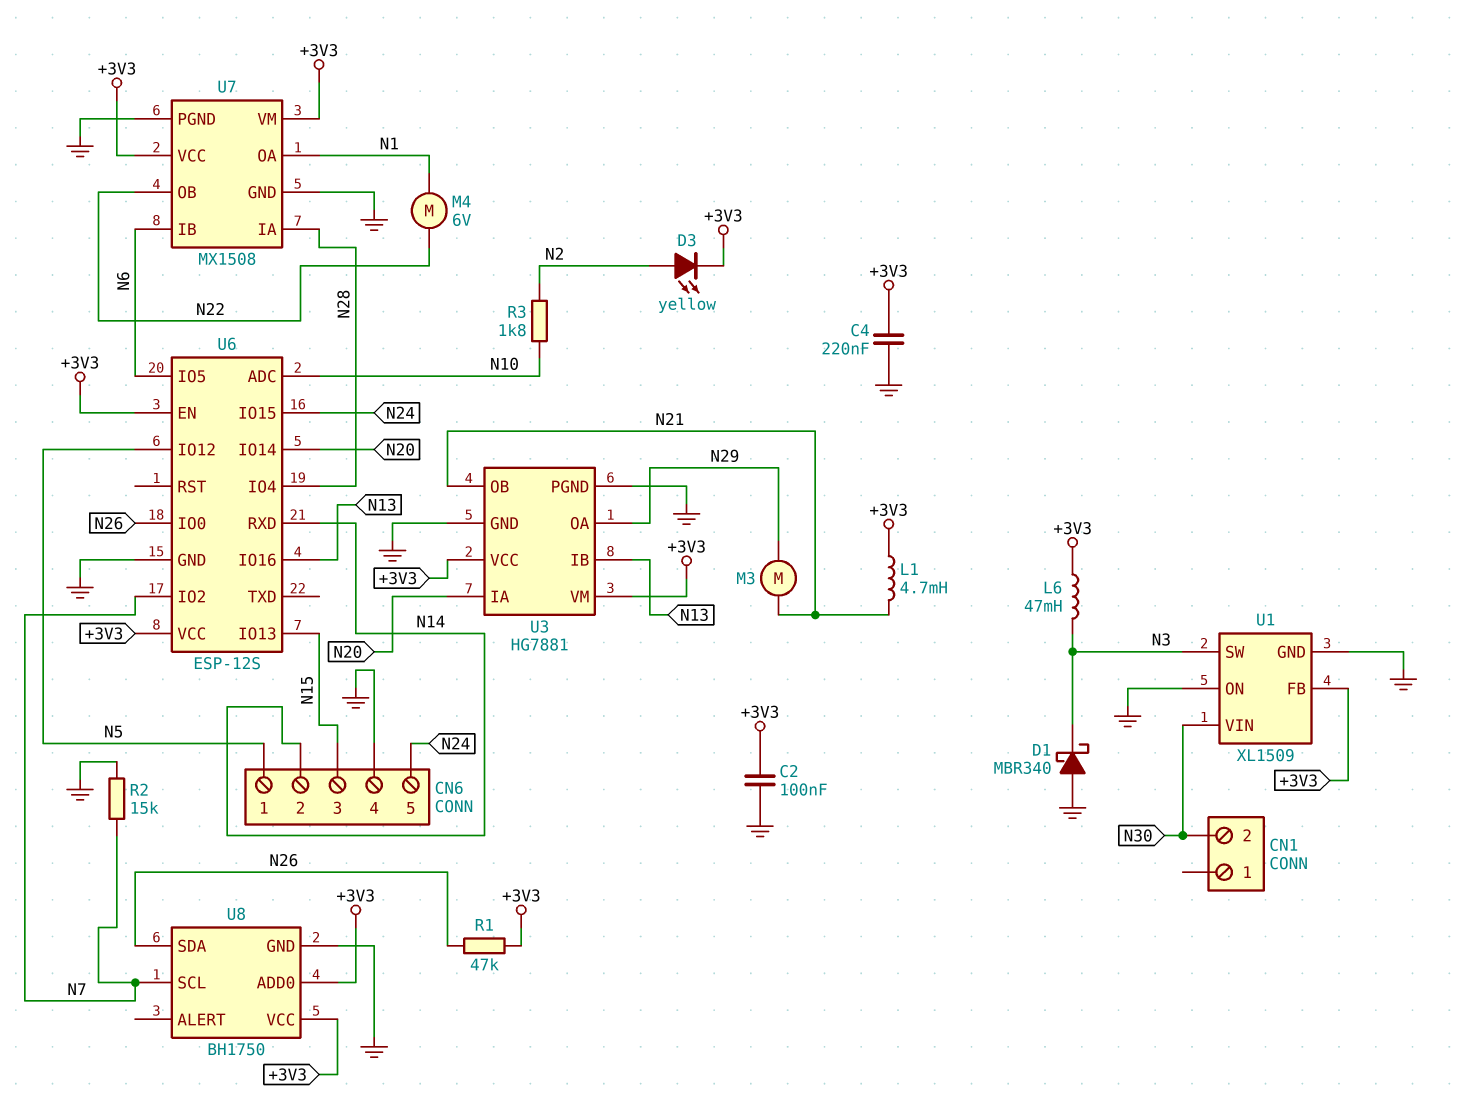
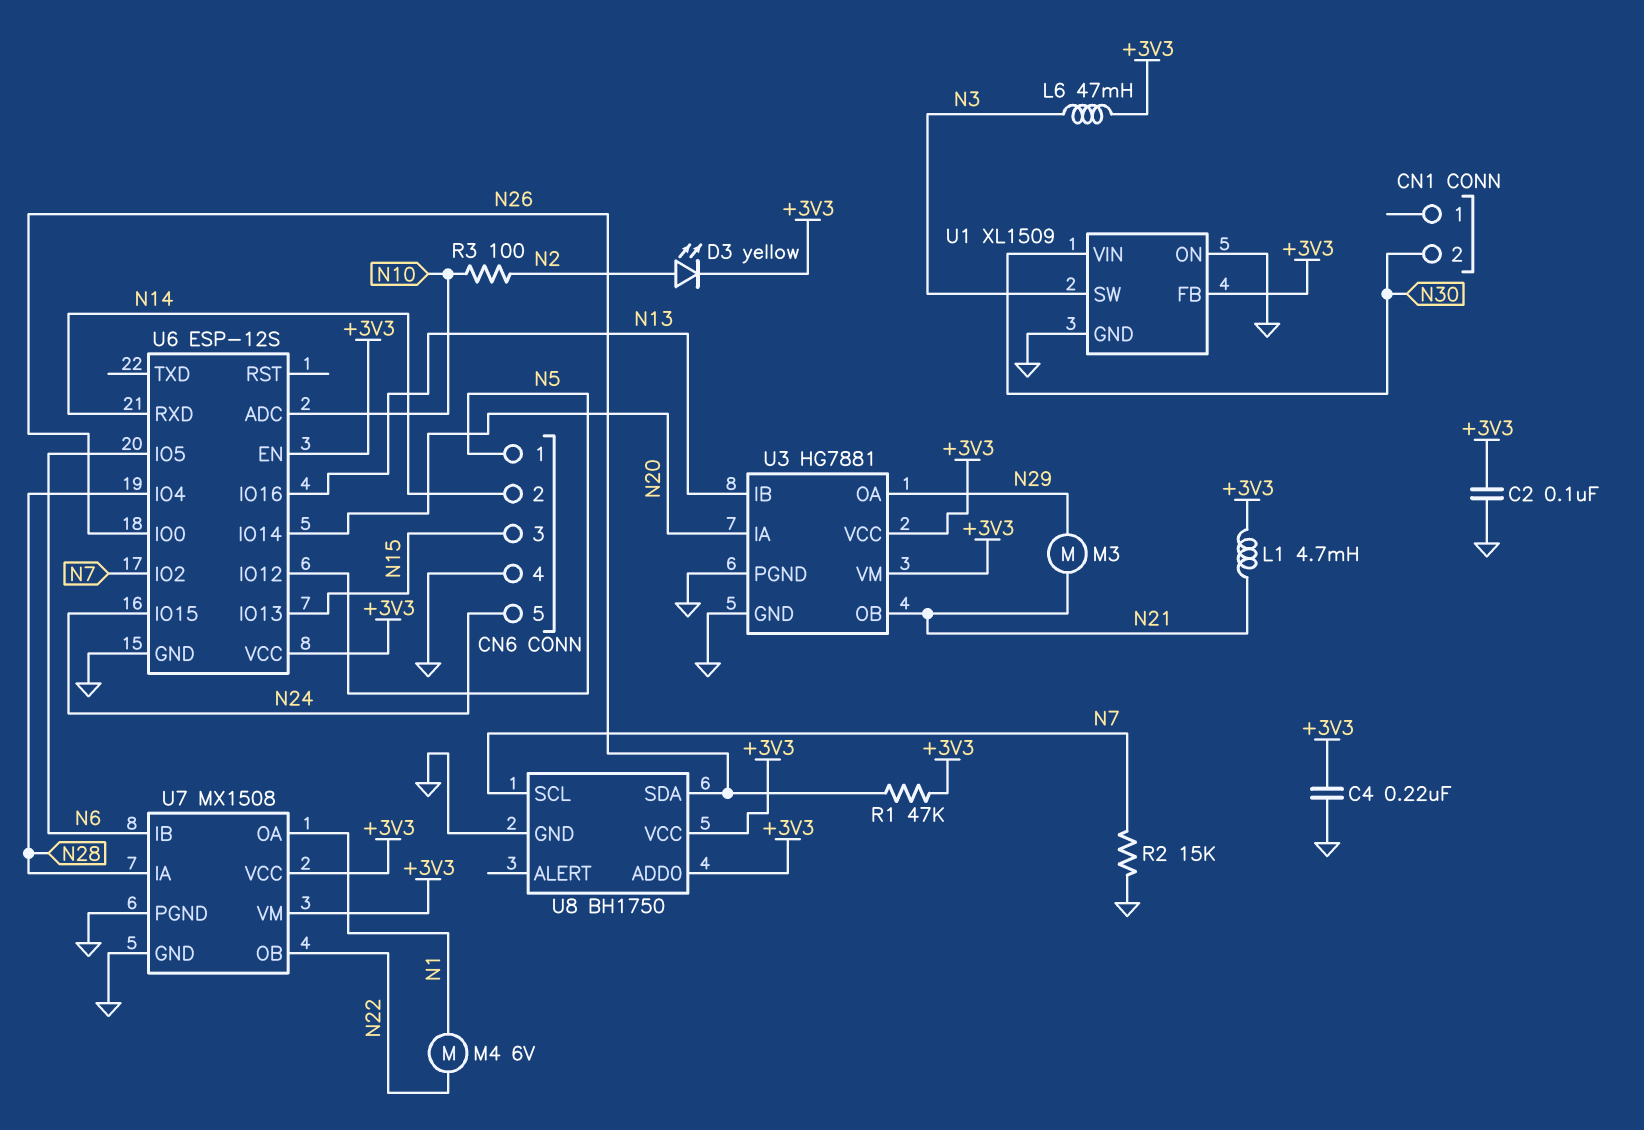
D1: schottky MBR340 (A GND, K N3) -> none
R3: 1.8k (N2, N10) -> 100 (N2, N10)

